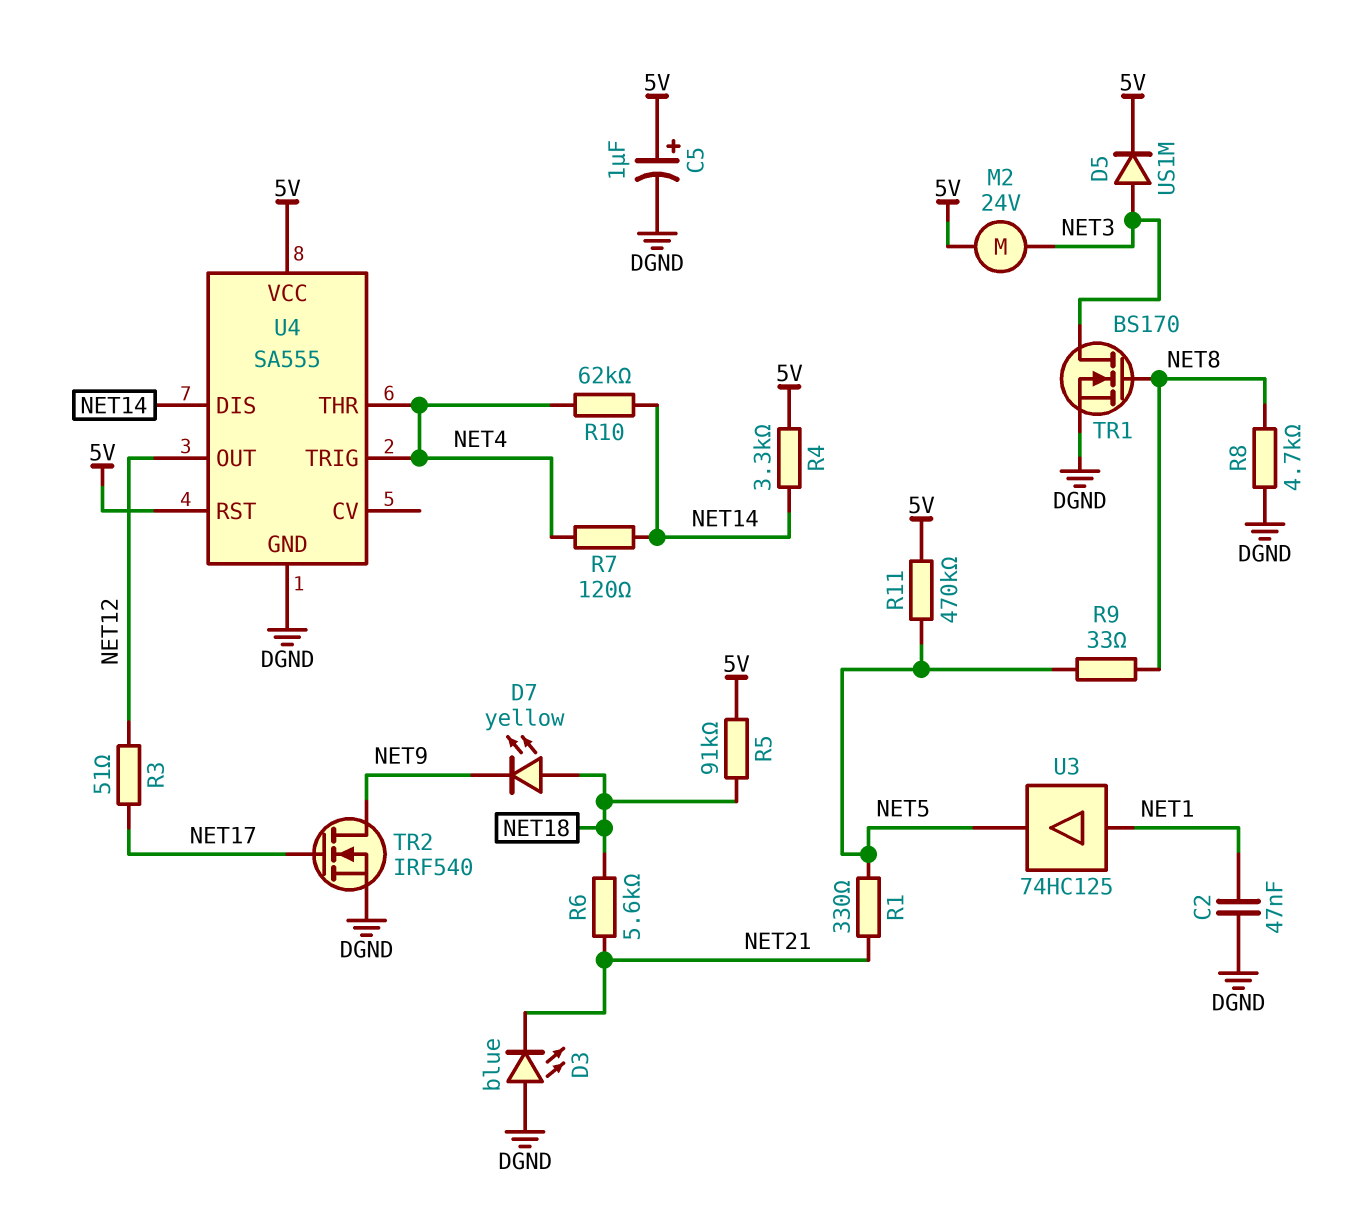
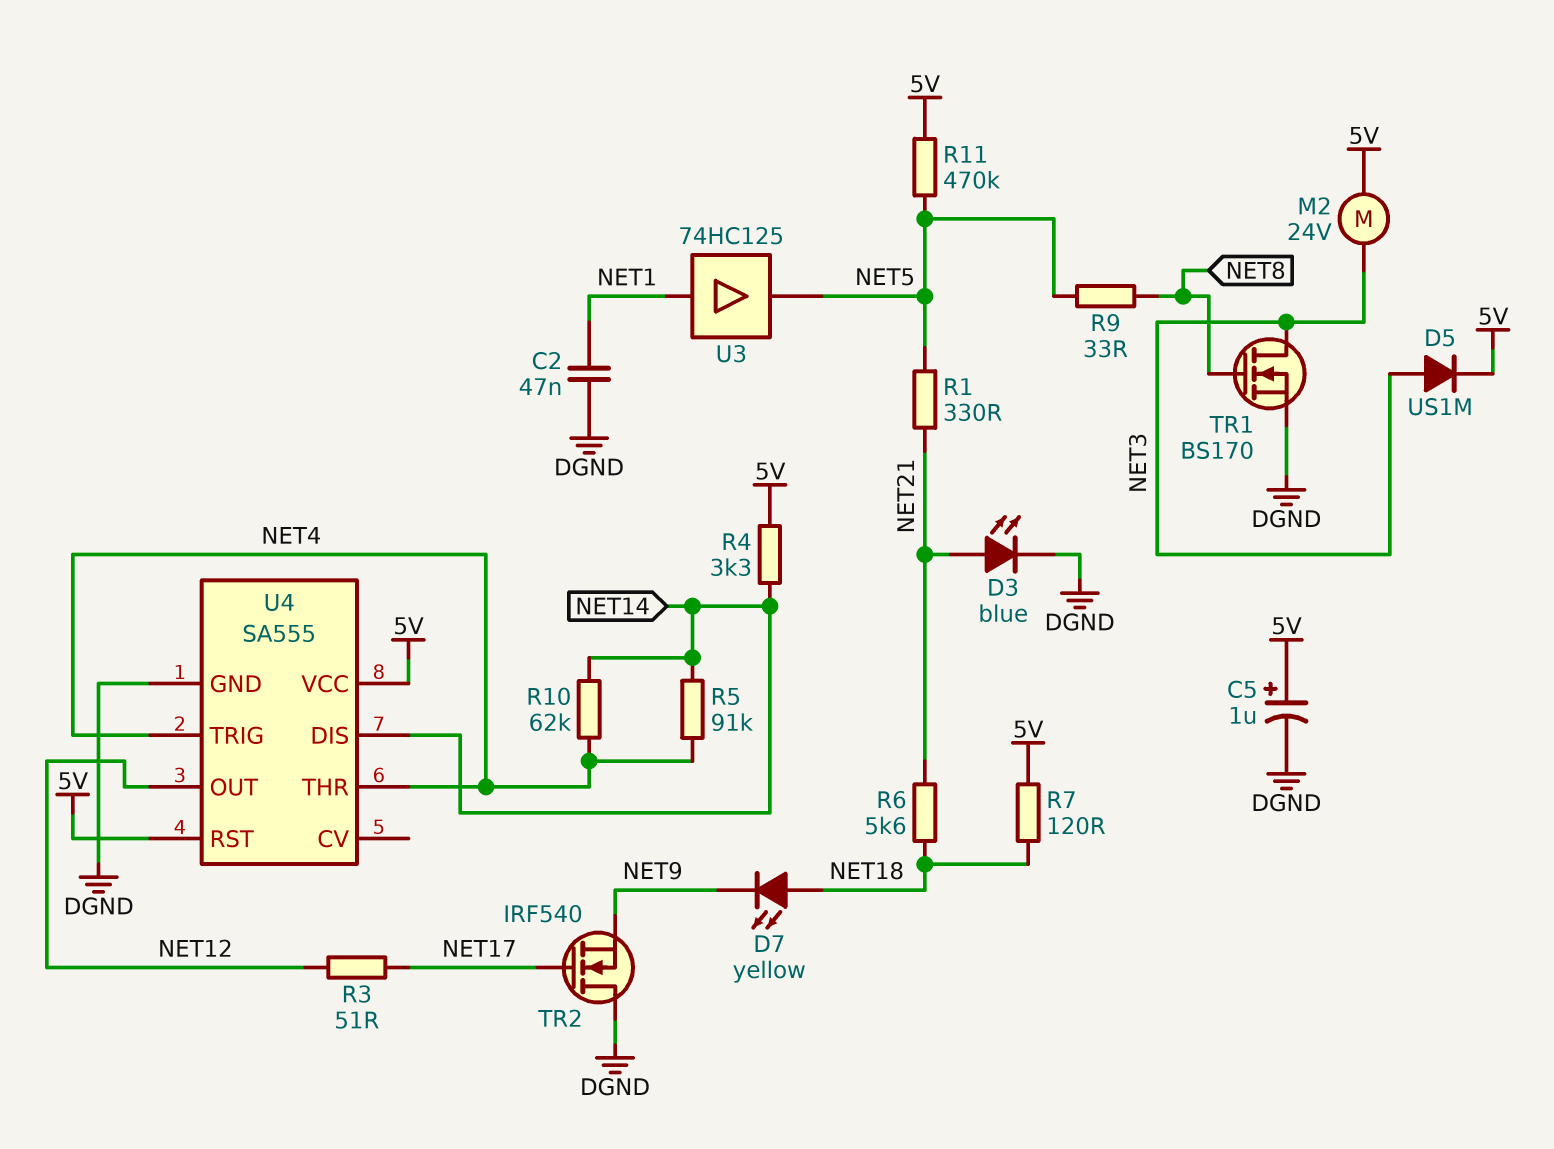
D3: LED blue (A DGND, K NET21) -> LED blue (A NET21, K DGND)
R5: 91k (5V, NET18) -> 91k (NET4, NET14)
R7: 120 (NET4, NET14) -> 120 (5V, NET18)
R8: 4.7k (DGND, NET8) -> none
TR2: NMOS IRF540 (G NET17, D NET9, S DGND) -> NMOS IRF540 (G NET17, D DGND, S NET9)

